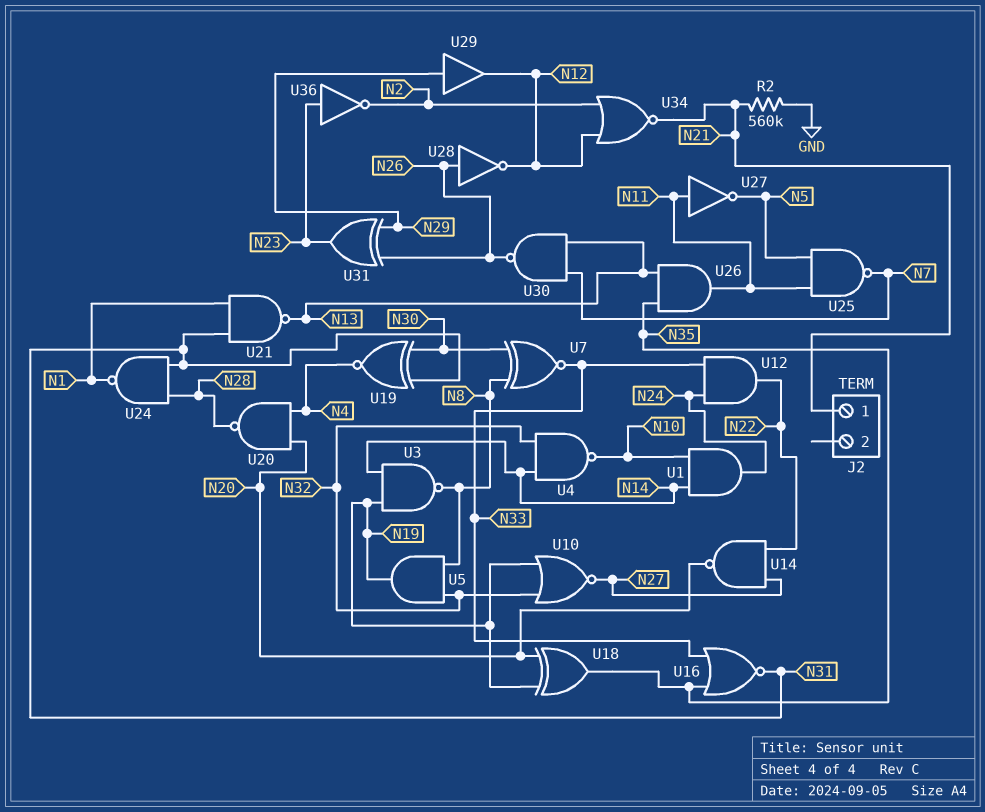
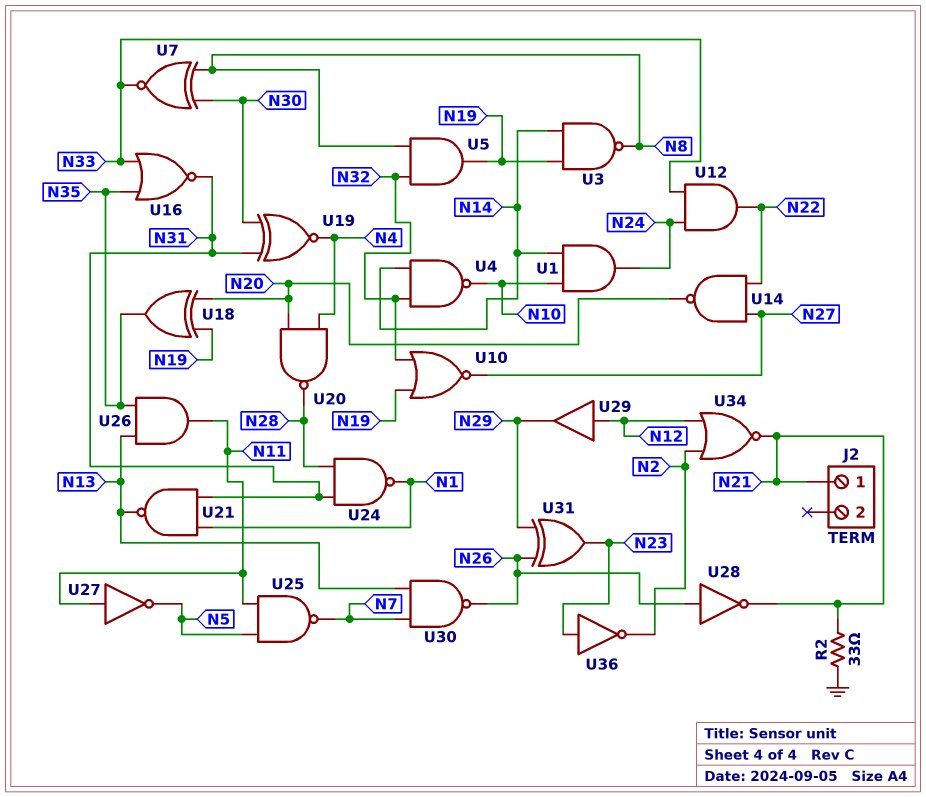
R2: 560k (GND, N21) -> 33 (GND, N21)
U28: NOT (in N26, out N12) -> NOT (in N26, out N21)
U29: buffer (in N29, out N12) -> buffer (in N12, out N29)

